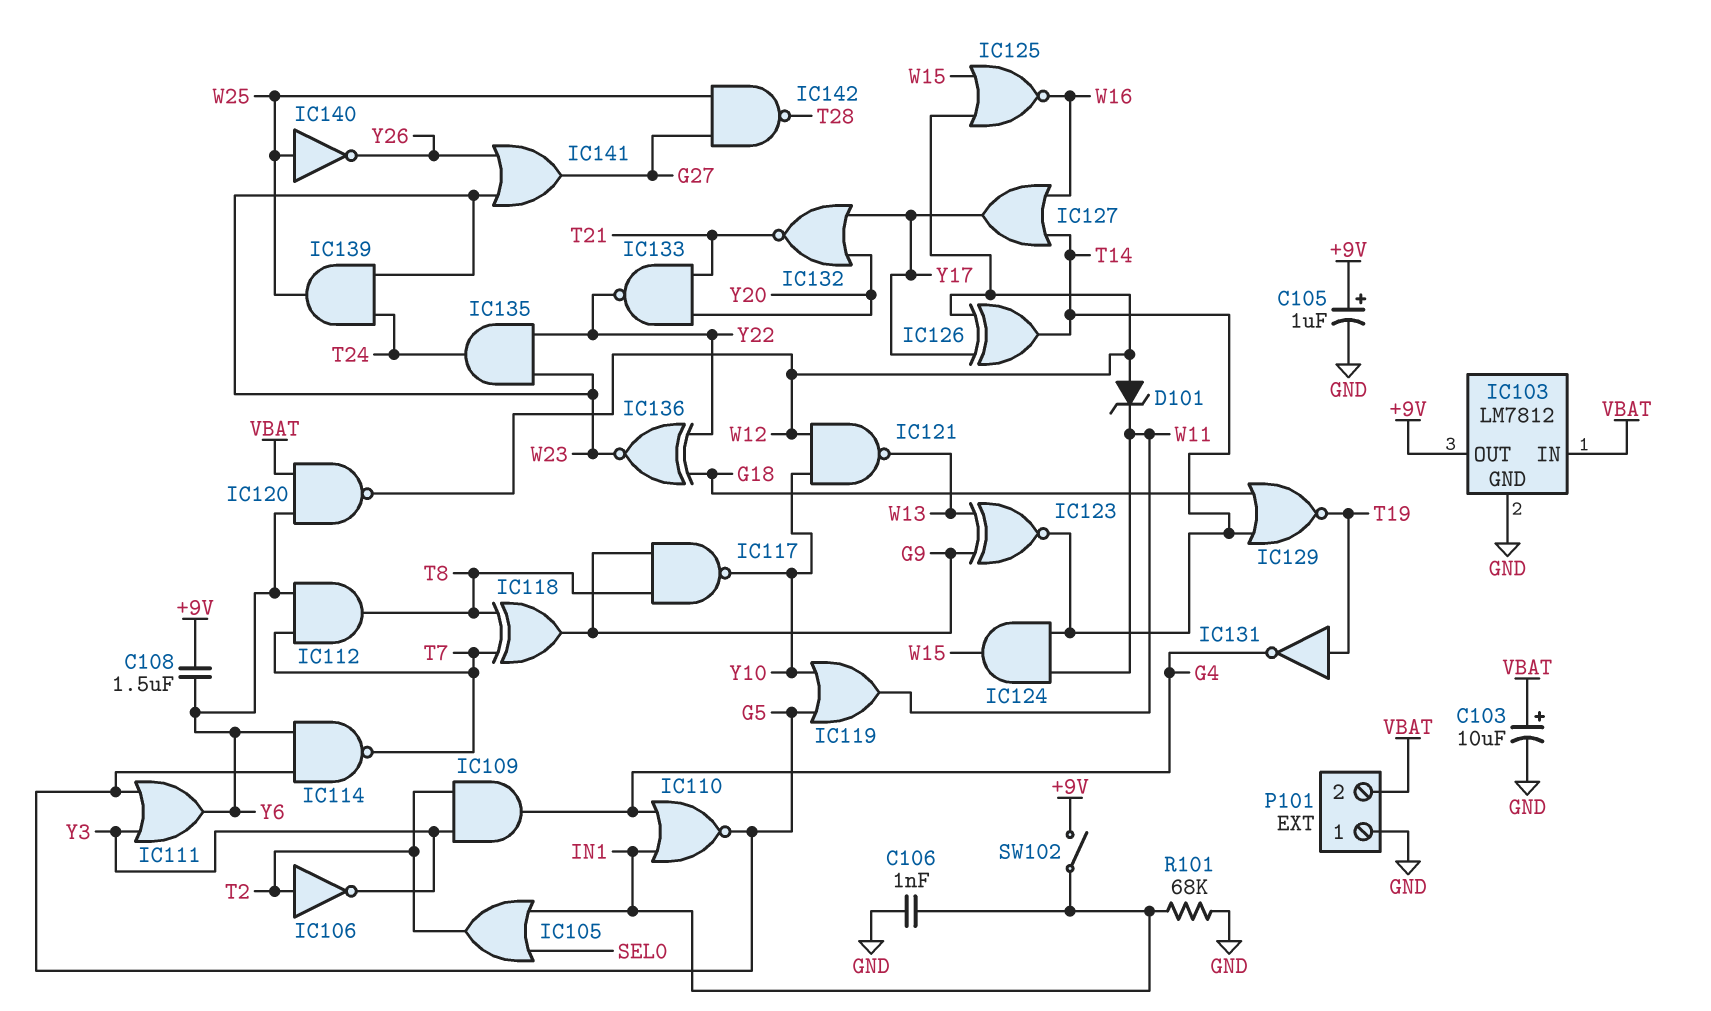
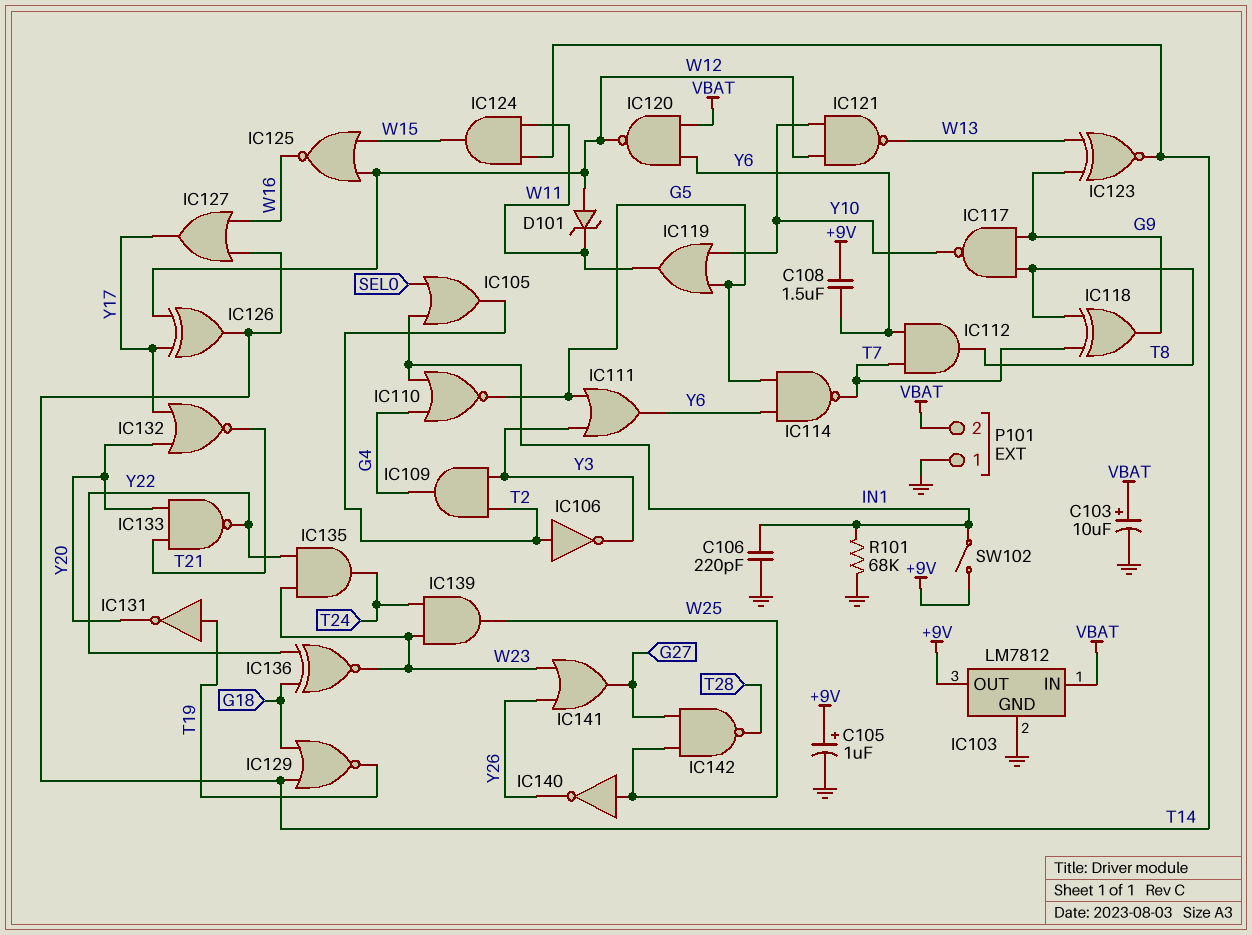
C106: 1nF (GND, IN1) -> 220pF (GND, IN1)
IC131: NOT (in T19, out G4) -> NOT (in T19, out Y20)

